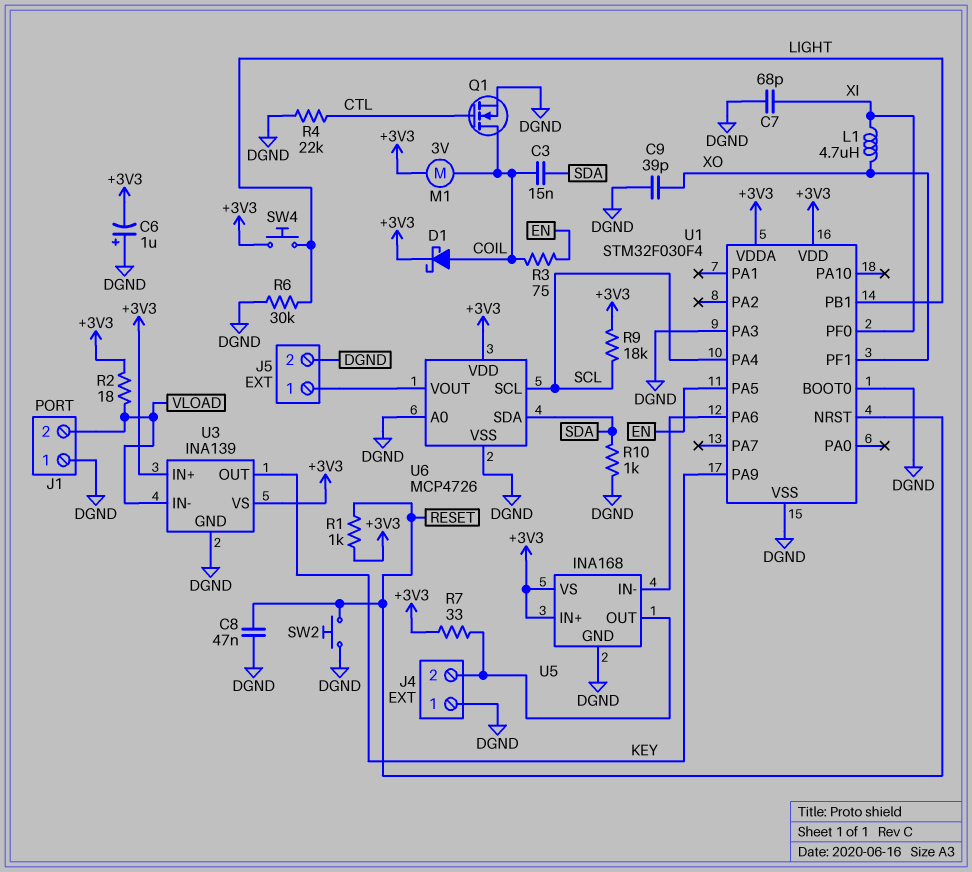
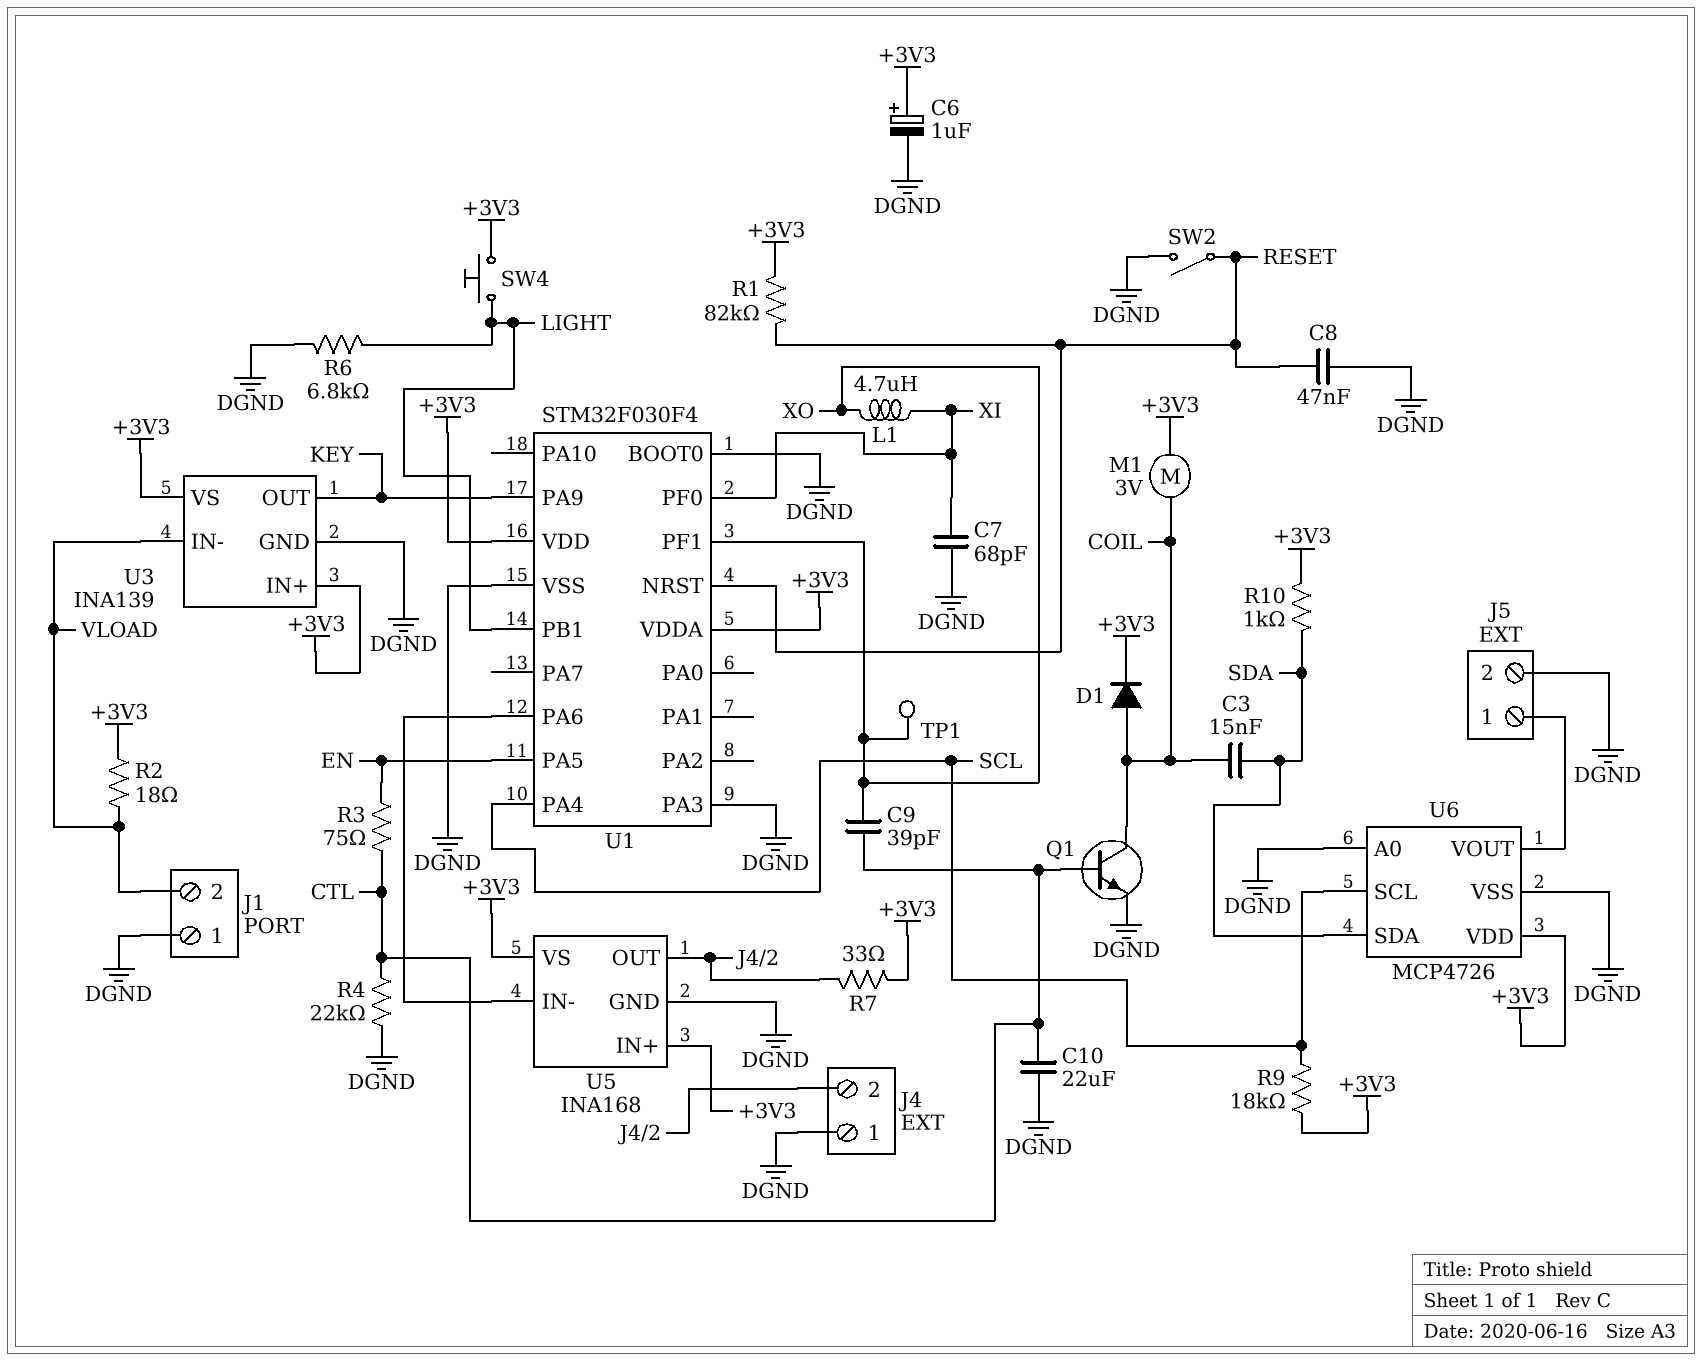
C6: 1uF (plus DGND, minus +3V3) -> 1uF (plus +3V3, minus DGND)
C9: 39pF (DGND, XO) -> 39pF (CTL, XO)
C10: none -> 22uF (CTL, DGND)
D1: schottky (A COIL, K +3V3) -> diode (A COIL, K +3V3)
Q1: NMOS (G CTL, D COIL, S DGND) -> NPN (B CTL, C COIL, E DGND)
R1: 1k (+3V3, RESET) -> 82k (+3V3, RESET)
R3: 75 (COIL, EN) -> 75 (CTL, EN)
R6: 30k (DGND, LIGHT) -> 6.8k (DGND, LIGHT)
R10: 1k (DGND, SDA) -> 1k (+3V3, SDA)
SW2: button (DGND, RESET) -> switch (DGND, RESET)
TP1: none -> test point (XO)

